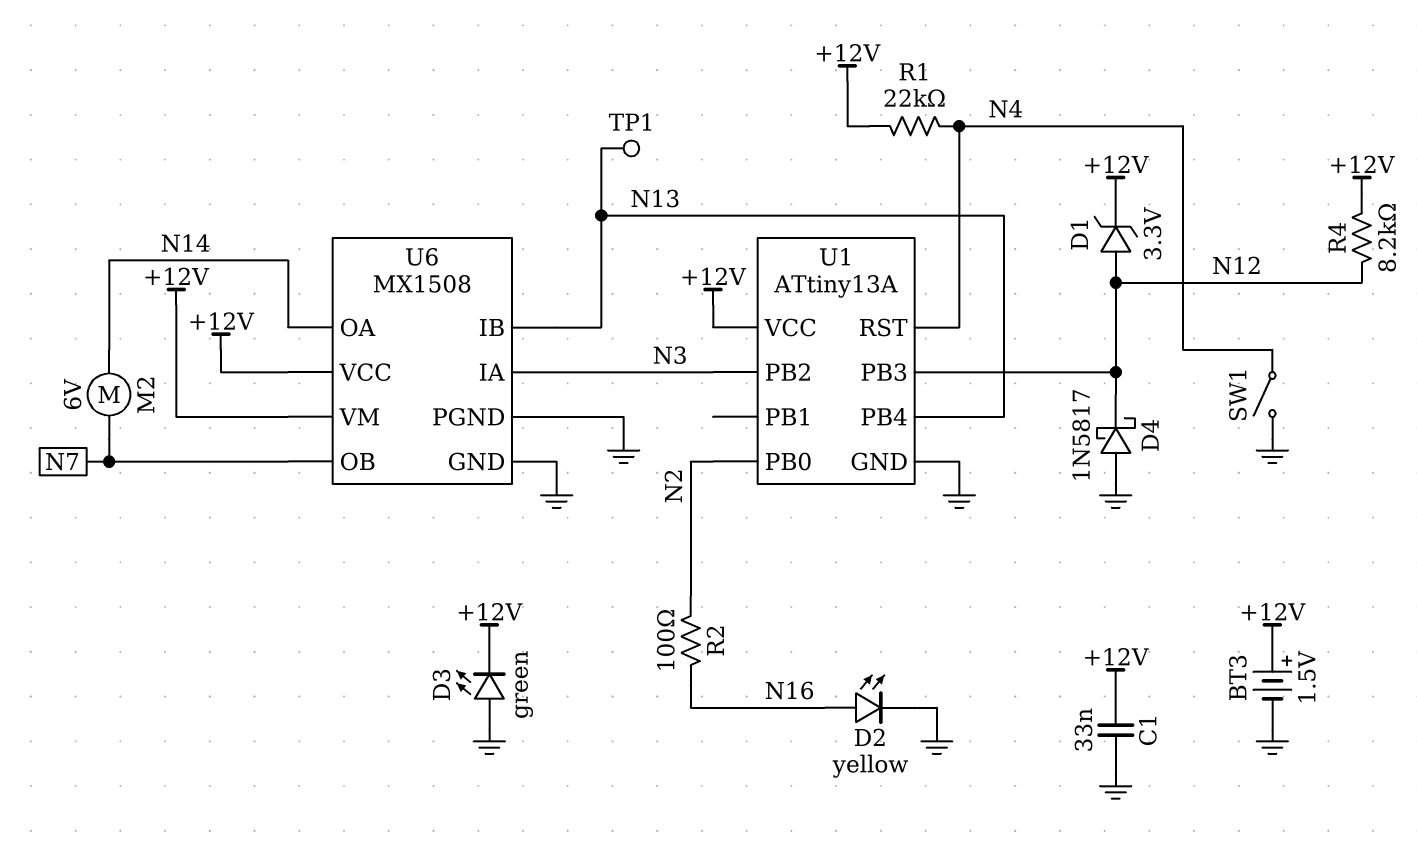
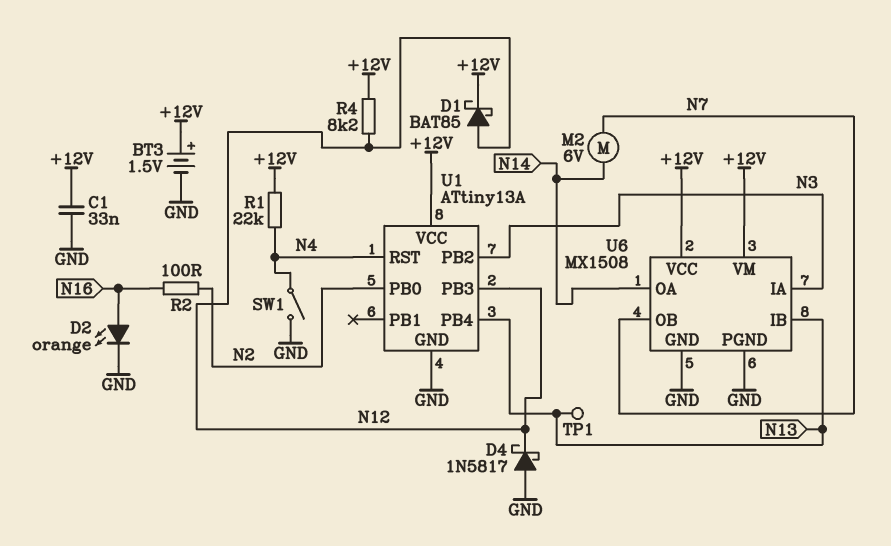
D1: zener 3.3V (A N12, K +12V) -> schottky BAT85 (A N12, K +12V)
D2: LED yellow (A N16, K GND) -> LED orange (A N16, K GND)
D3: LED green (A GND, K +12V) -> none

